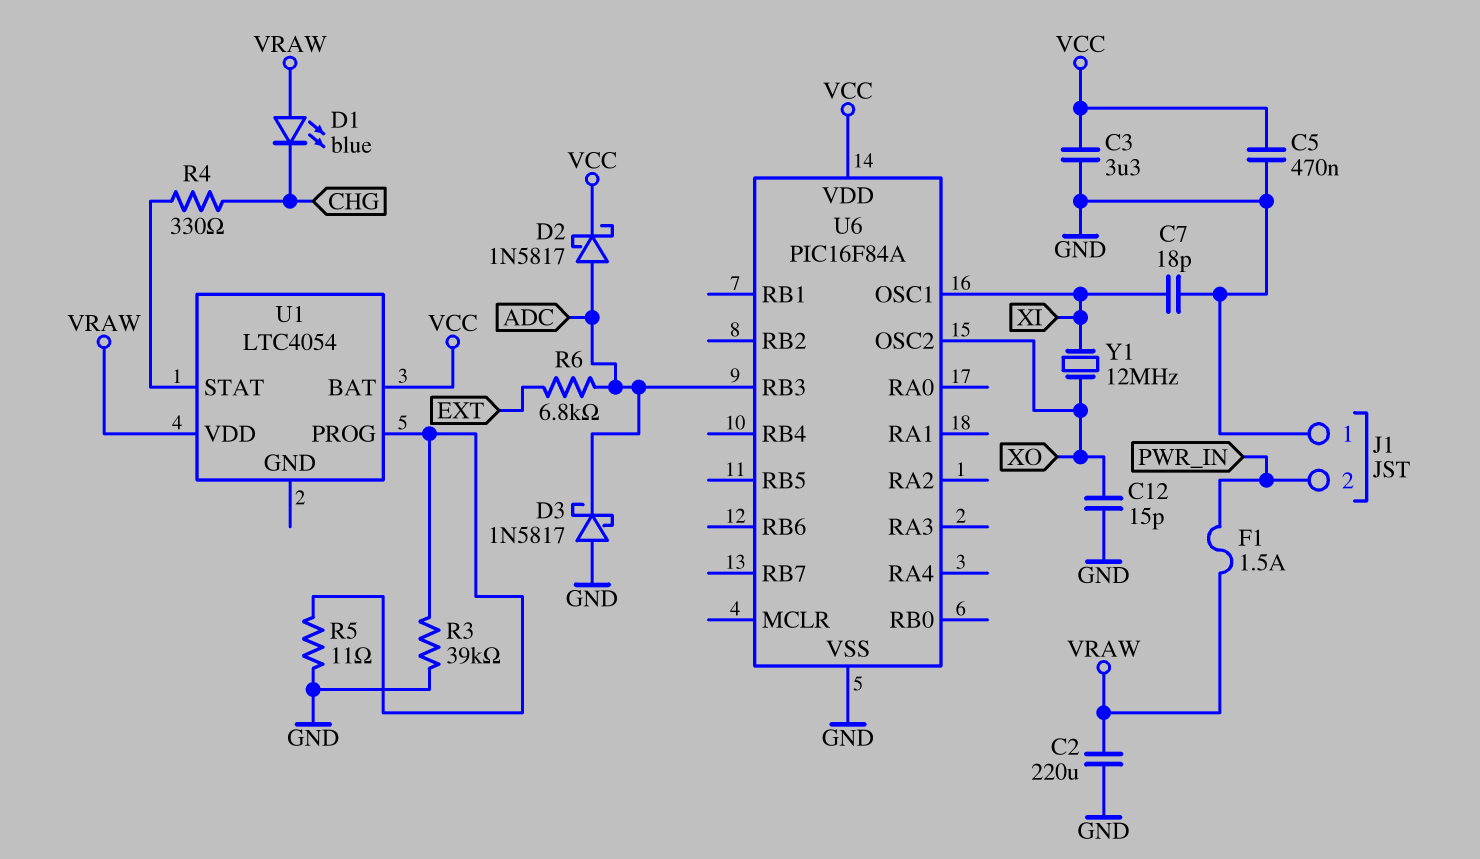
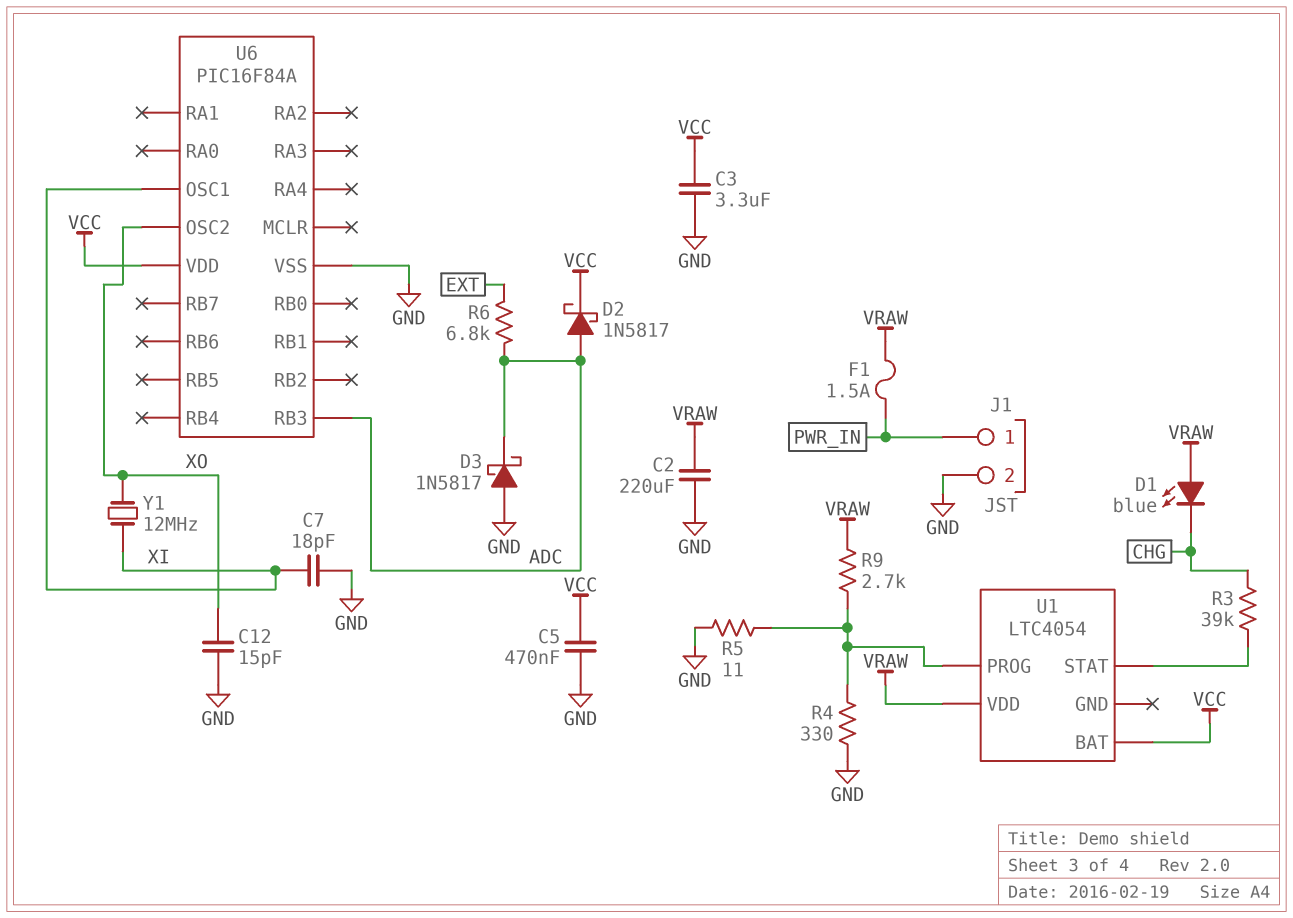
J1 pin 1: GND -> PWR_IN
J1 pin 2: PWR_IN -> GND
R3: 39k (GND, U1/PROG) -> 39k (CHG, U1/STAT)
R4: 330 (CHG, U1/STAT) -> 330 (GND, U1/PROG)
R9: none -> 2.7k (U1/PROG, VRAW)

